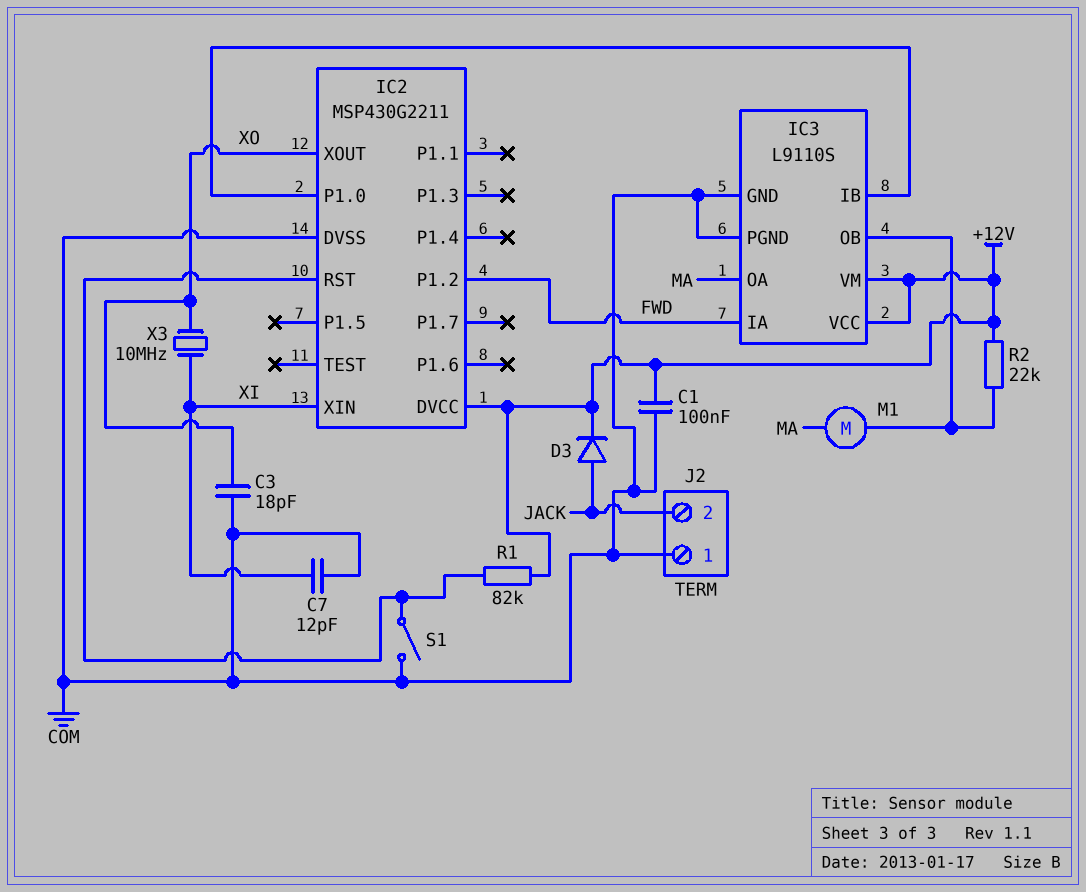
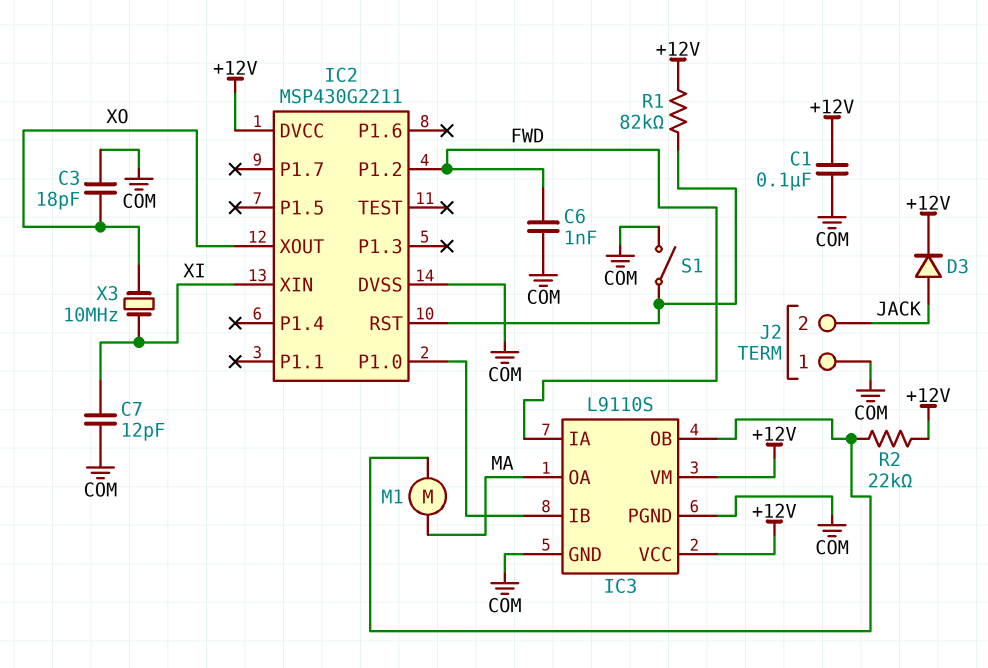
C6: none -> 1nF (COM, FWD)

